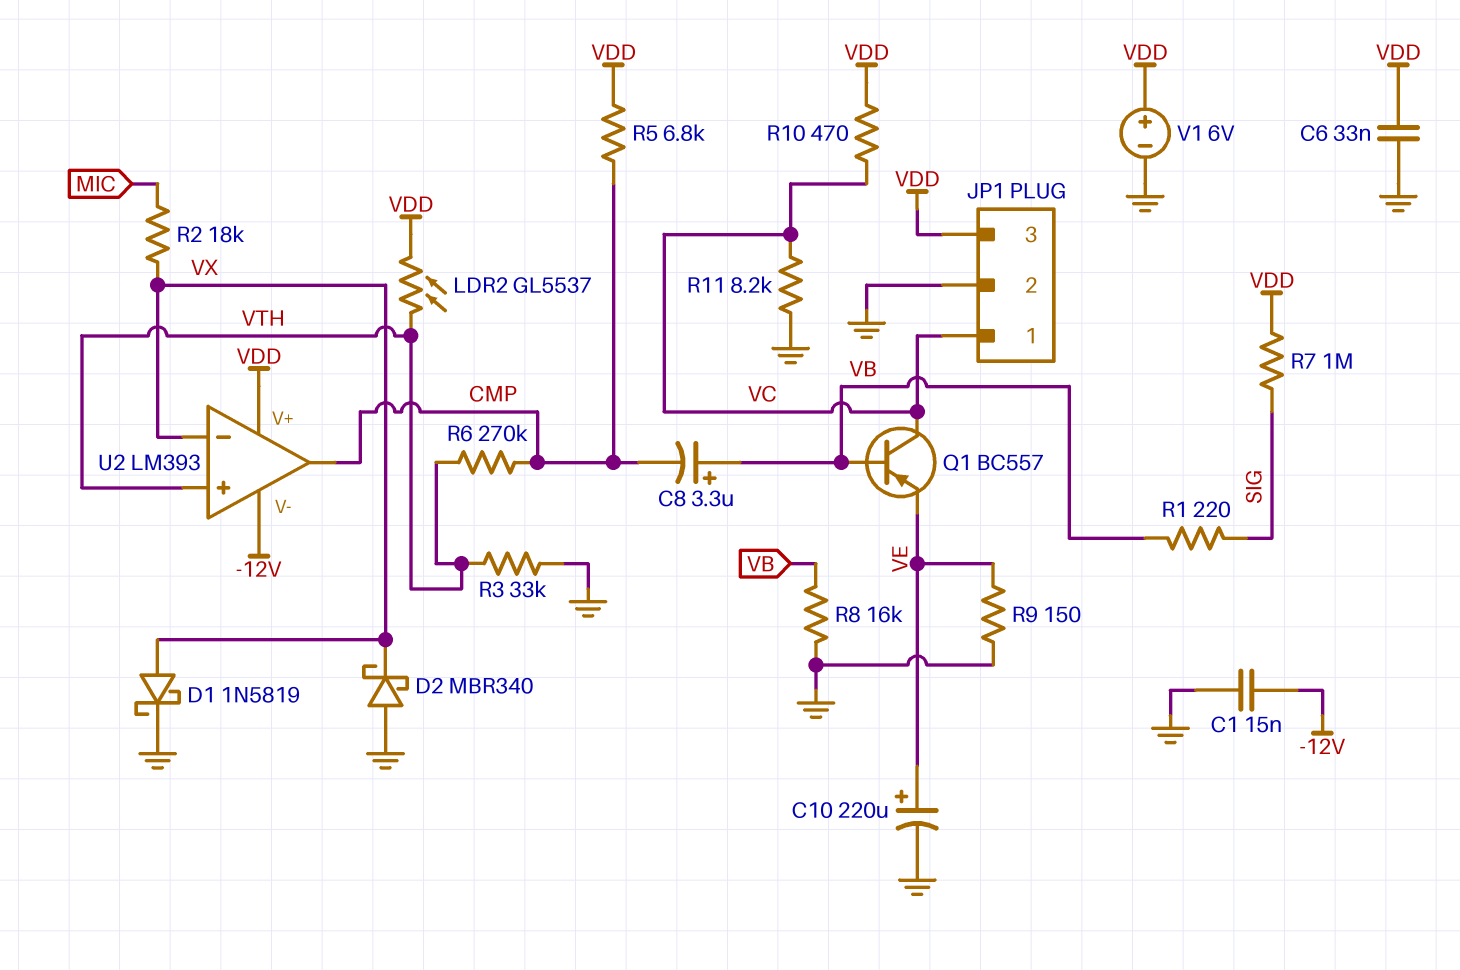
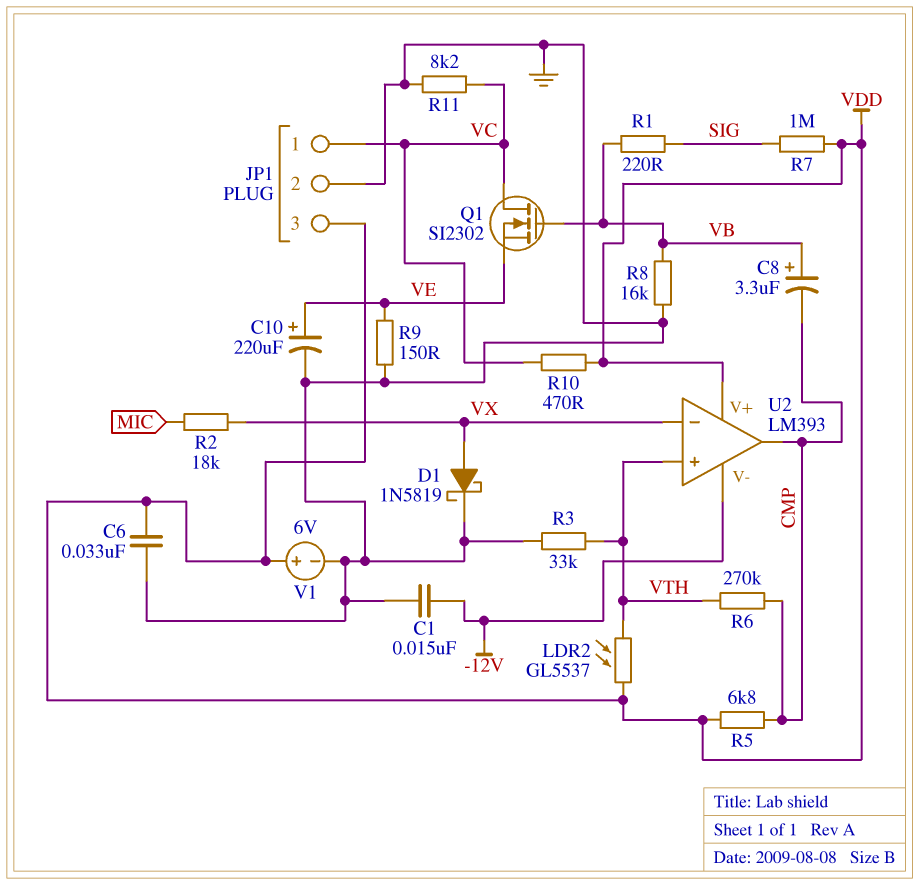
D2: schottky MBR340 (A GND, K VX) -> none
Q1: PNP BC557 (B VB, C VC, E VE) -> NMOS SI2302 (G VB, D VC, S VE)

